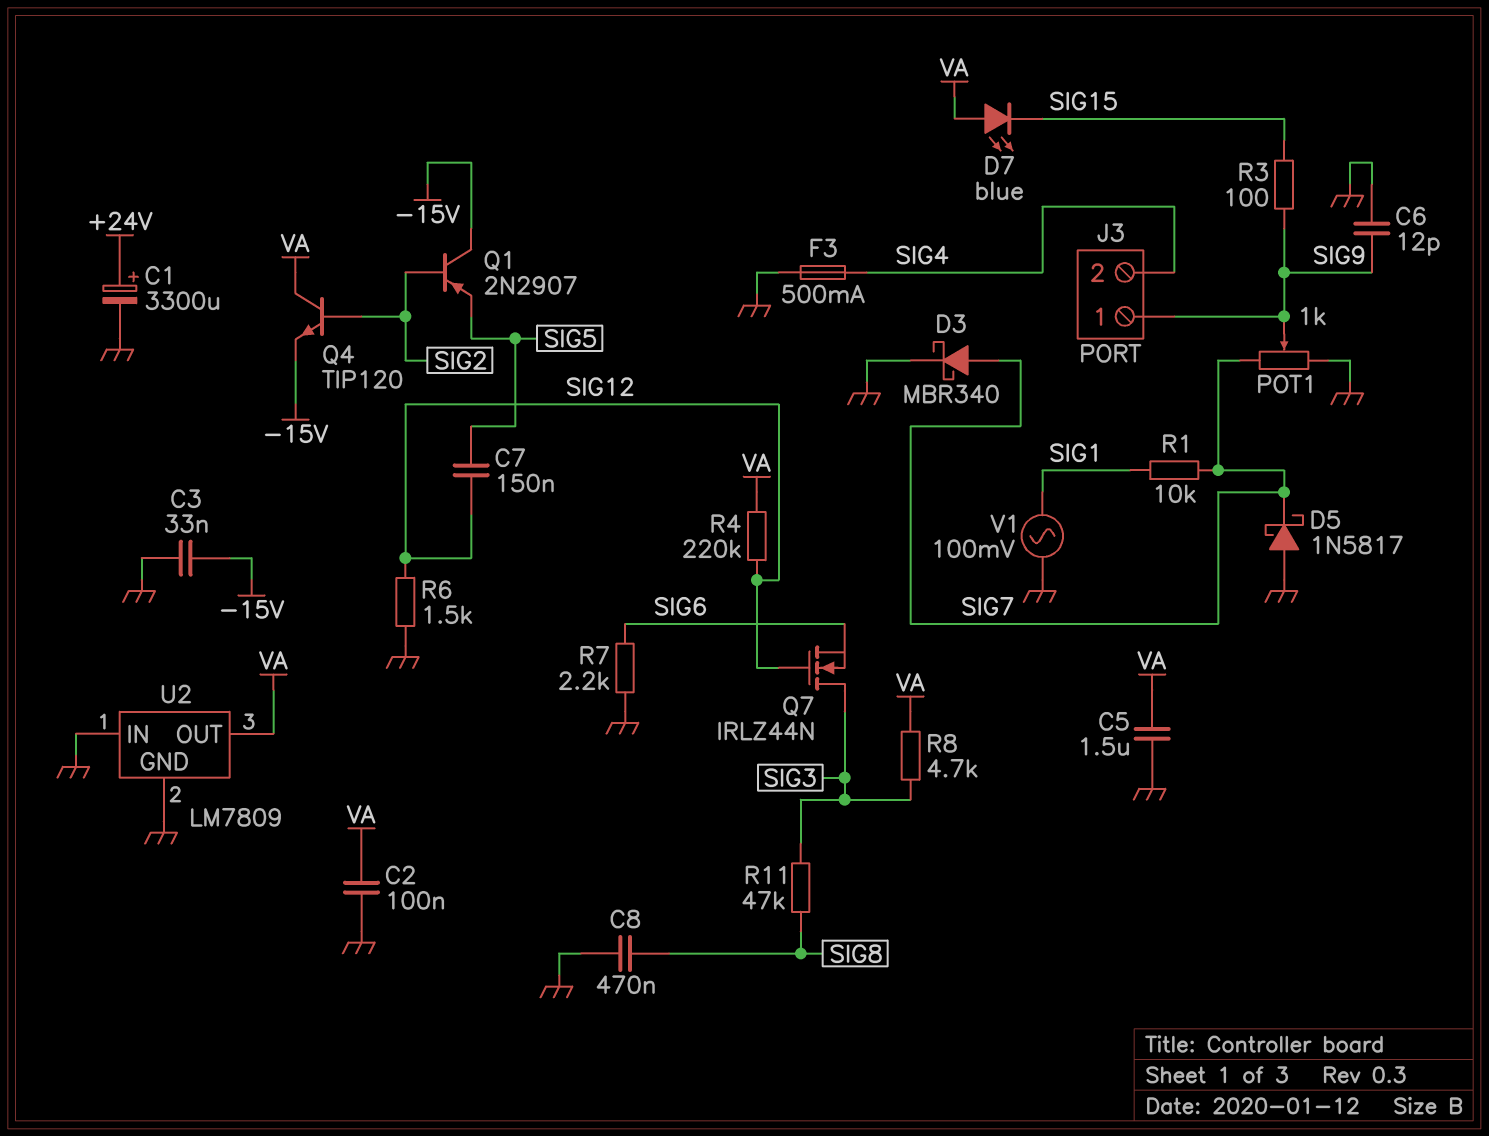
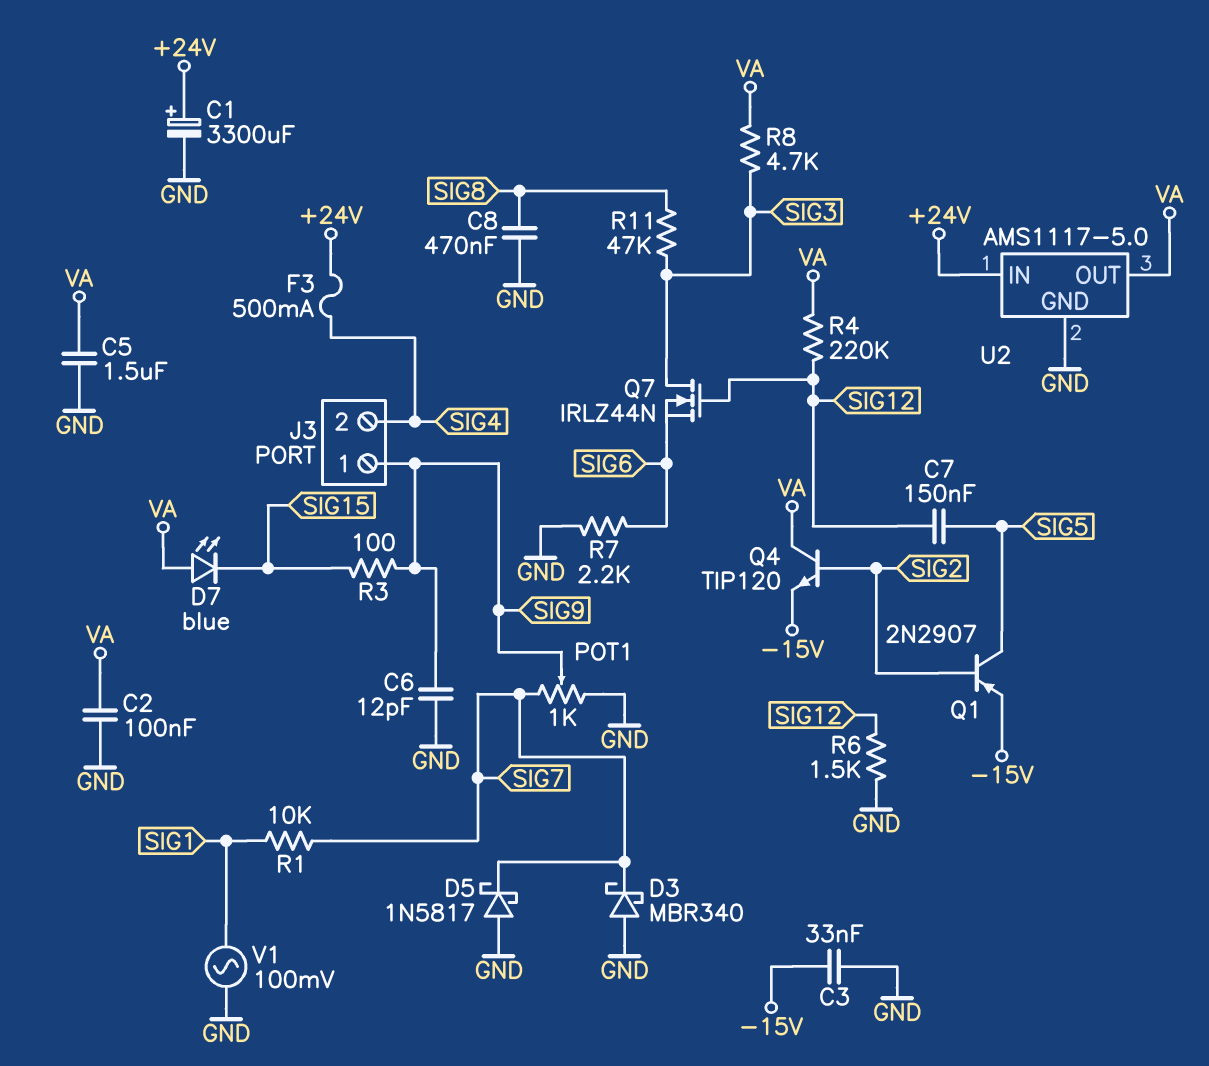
D3: schottky MBR340 (A SIG7, K GND) -> schottky MBR340 (A GND, K SIG7)
F3: 500mA (GND, SIG4) -> 500mA (+24V, SIG4)
Q1: PNP 2N2907 (B SIG2, C -15V, E SIG5) -> PNP 2N2907 (B SIG2, C SIG5, E -15V)
U2: LM7809 -> AMS1117-5.0
U2 pin IN: GND -> +24V

